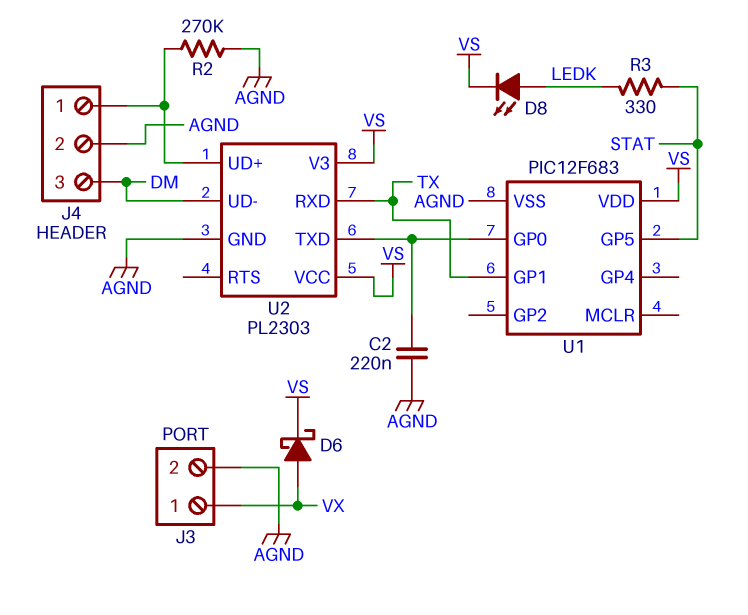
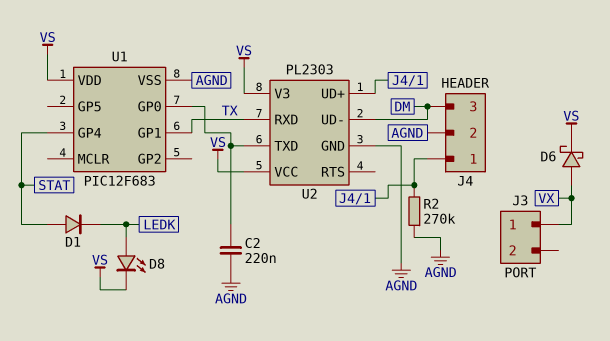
D1: none -> diode (A STAT, K LEDK)
J3 pin 2: AGND -> none
R3: 330 (LEDK, STAT) -> none
U1 pin GP4: none -> STAT
U1 pin GP5: STAT -> none

